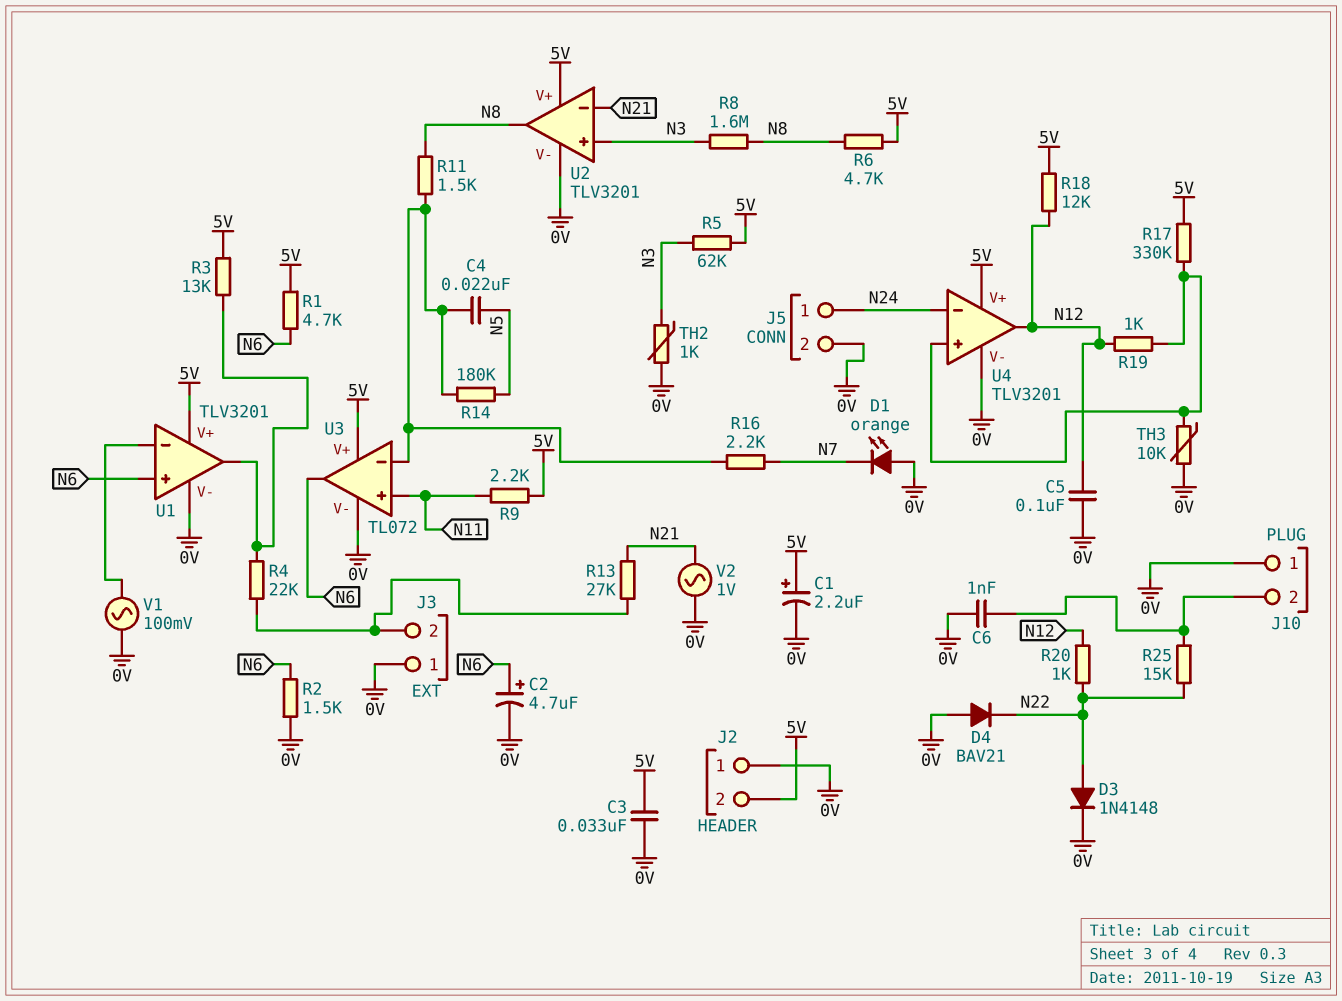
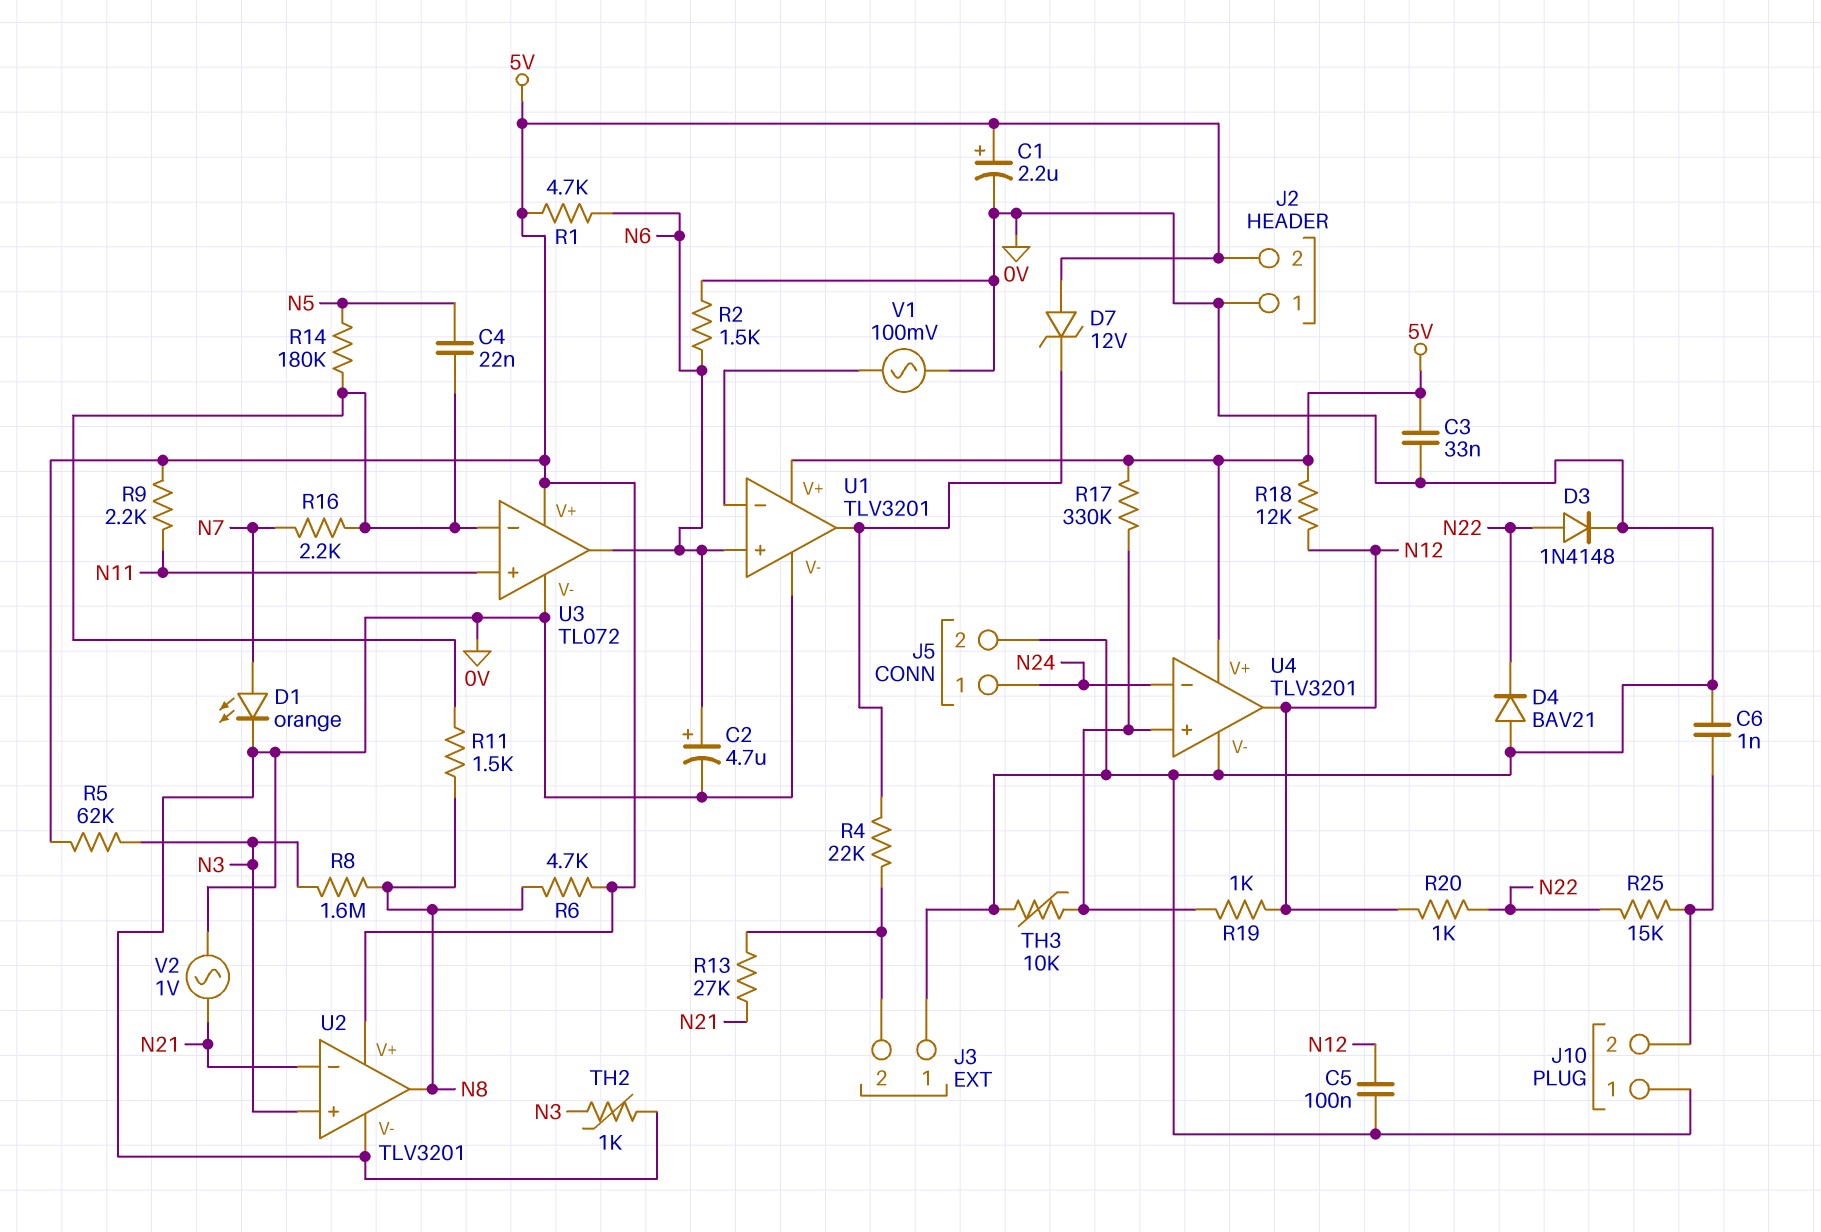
D1: LED orange (A 0V, K N7) -> LED orange (A N7, K 0V)
D7: none -> zener 12V (A 5V, K U1/out)
R3: 13k (5V, U1/out) -> none

